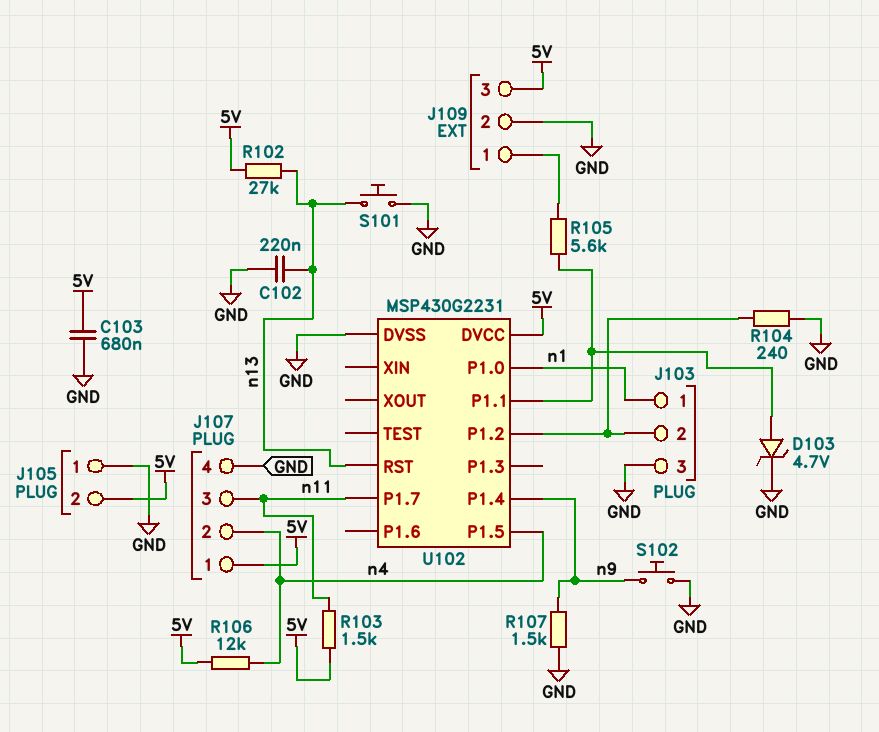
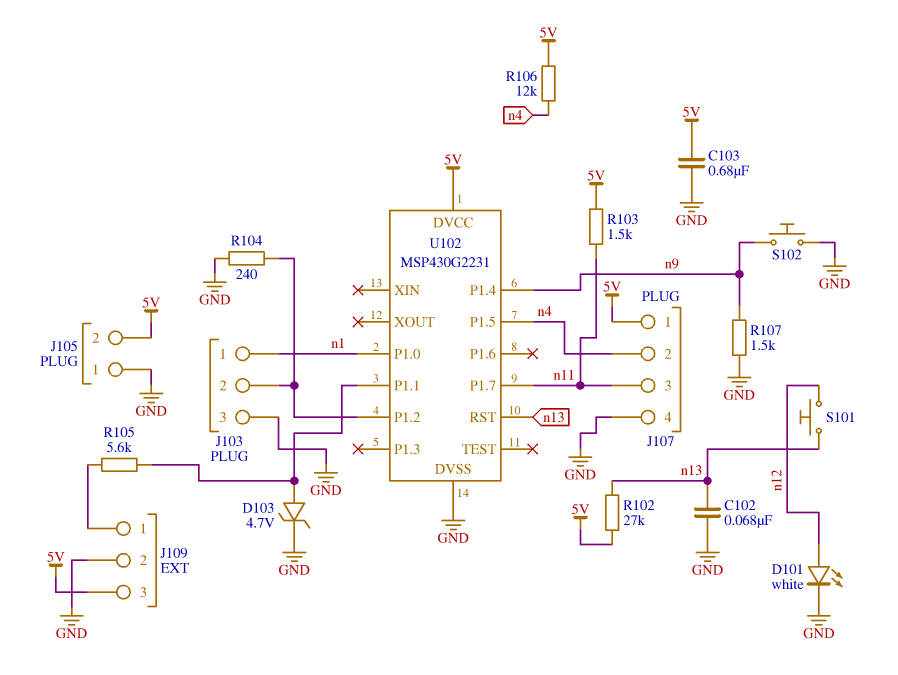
C102: 220nF (GND, n13) -> 68nF (GND, n13)
D101: none -> LED white (A n12, K GND)
S101: button (GND, n13) -> button (n12, n13)

